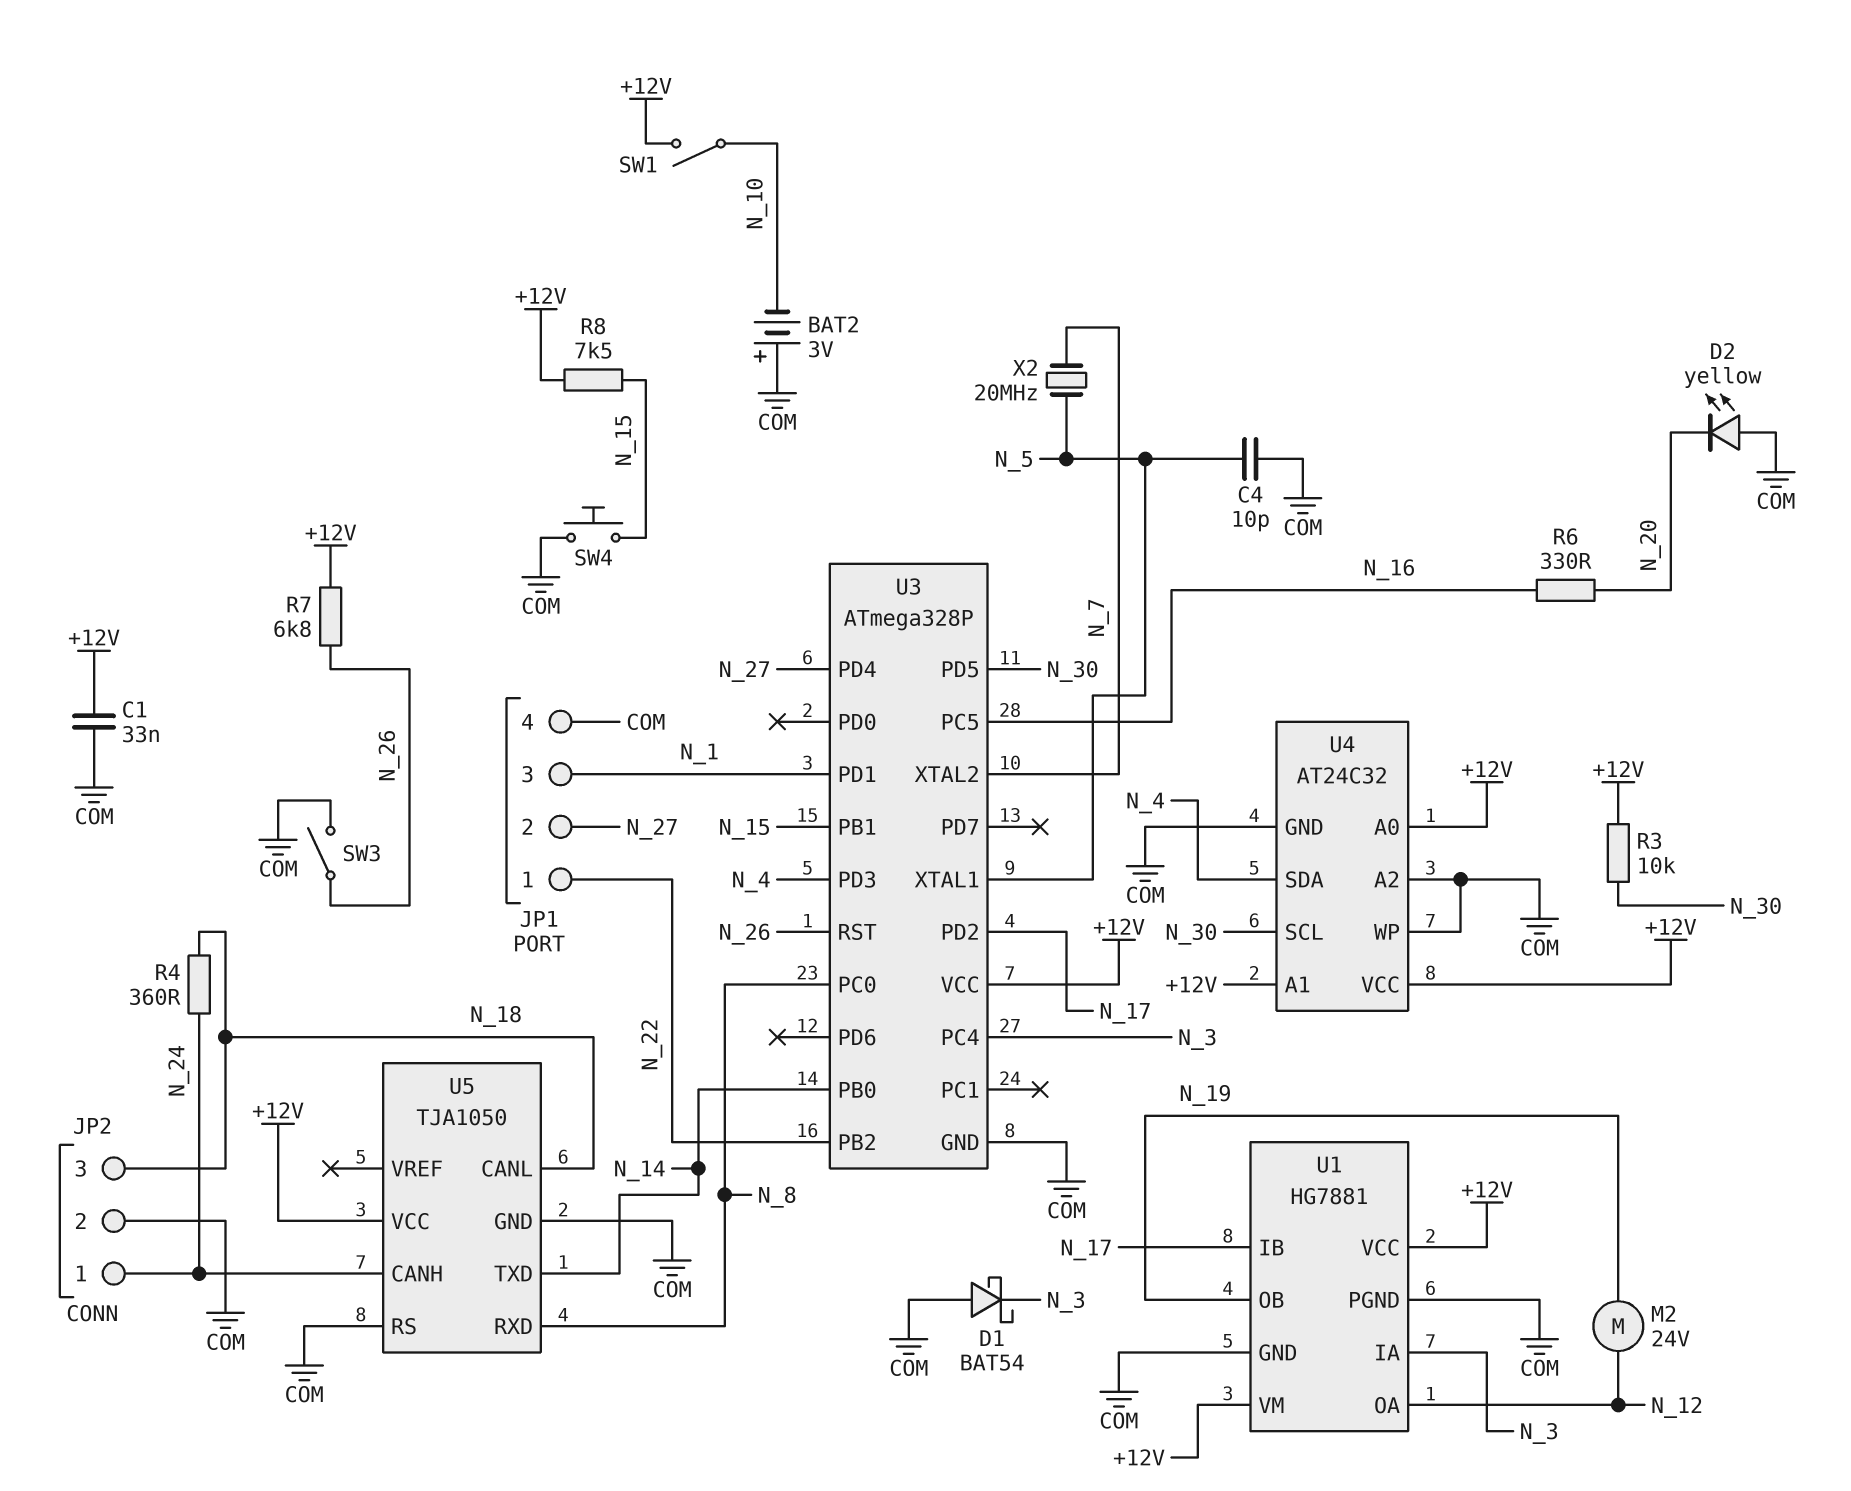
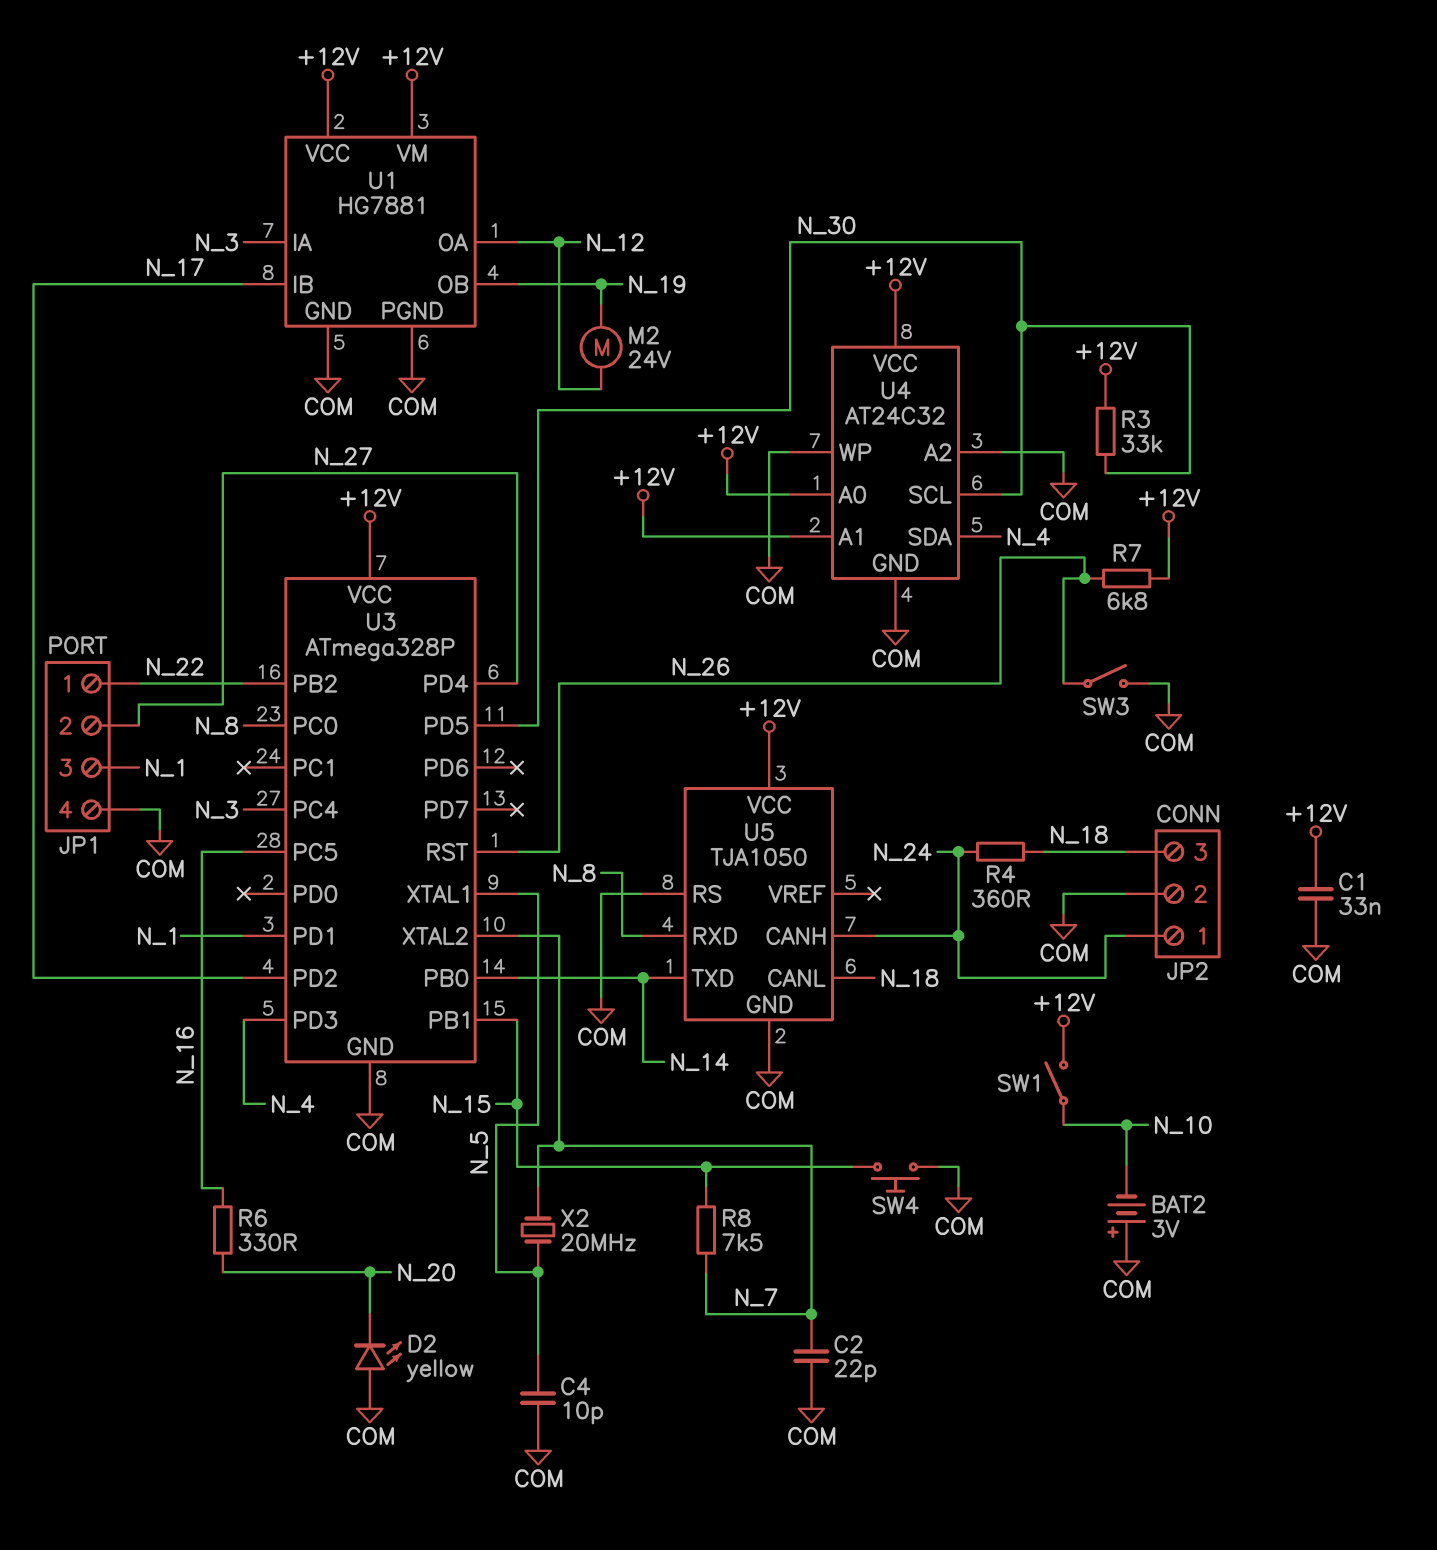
C2: none -> 22pF (COM, N_7)
D1: schottky BAT54 (A COM, K N_3) -> none
R3: 10k (+12V, N_30) -> 33k (+12V, N_30)
R8: 7.5k (+12V, N_15) -> 7.5k (N_7, N_15)

